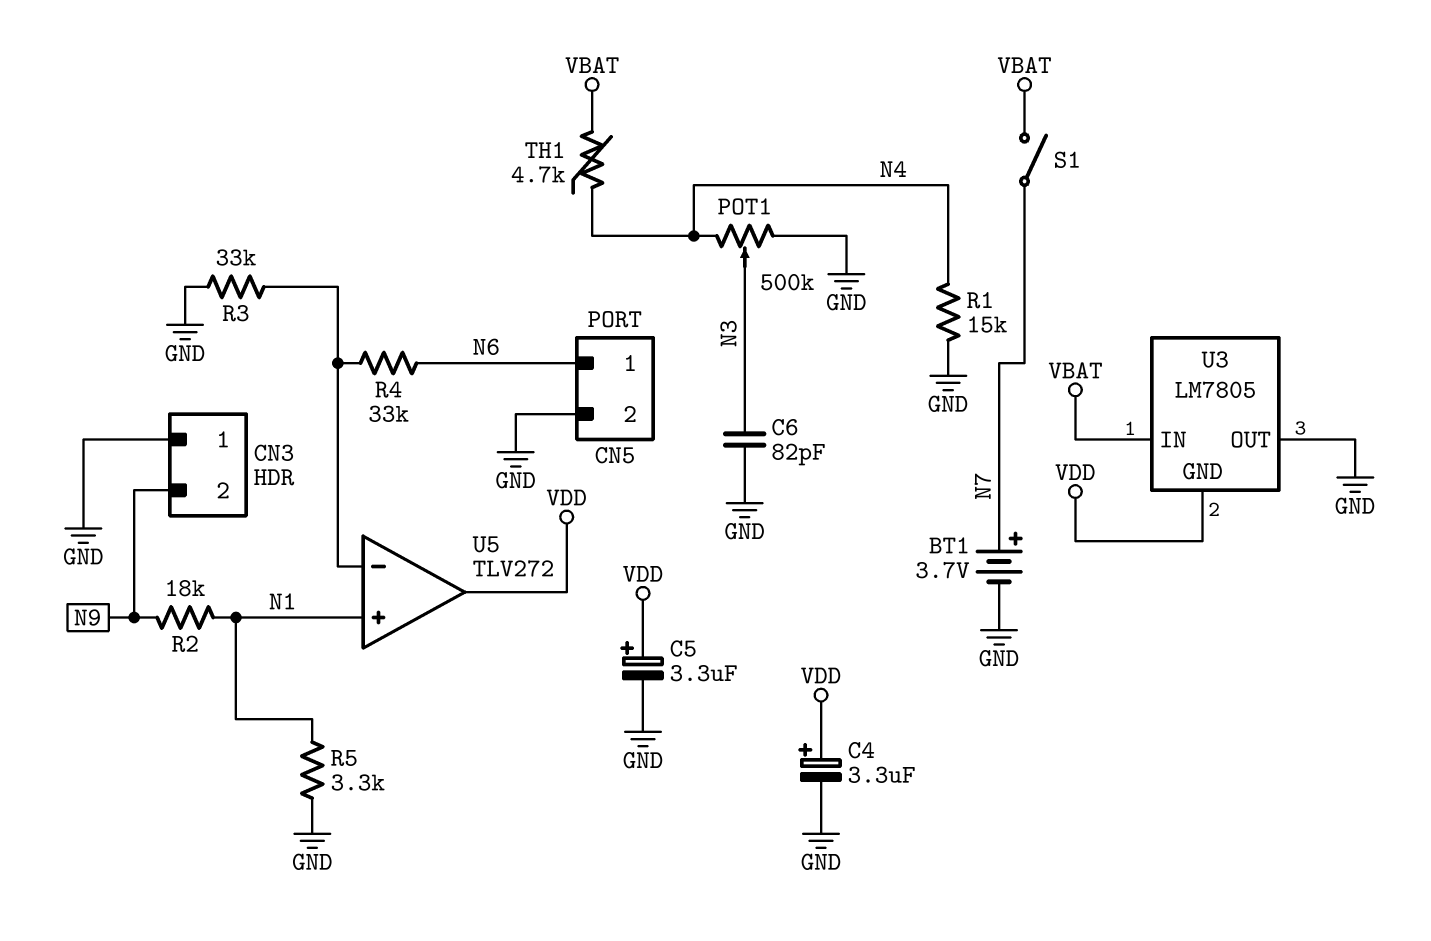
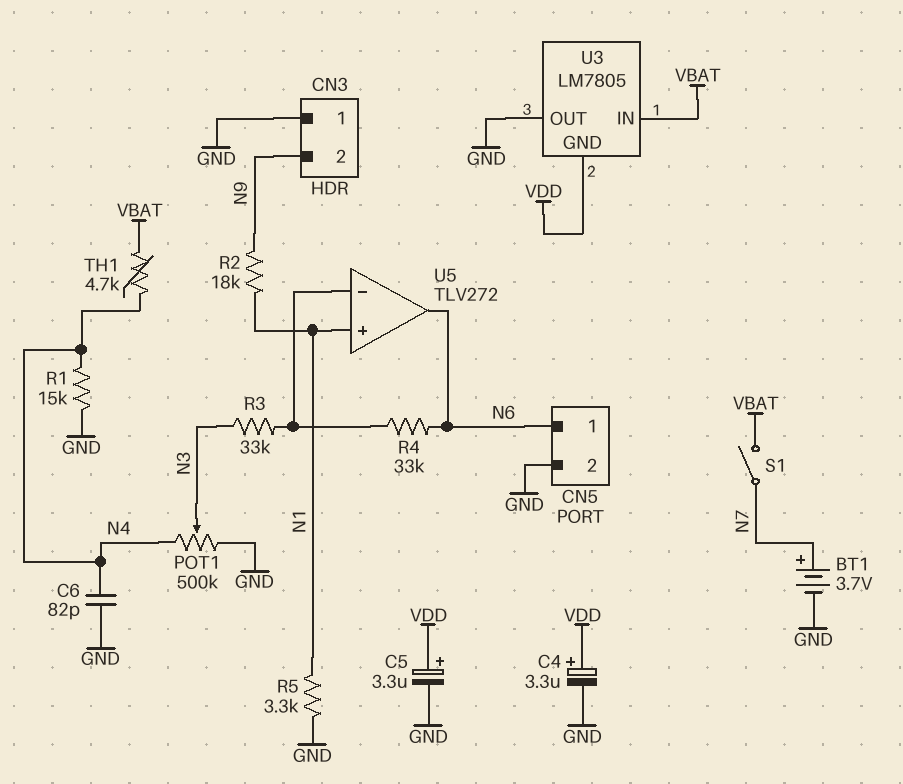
C6: 82pF (GND, N3) -> 82pF (GND, N4)
R3: 33k (GND, U5/in-) -> 33k (N3, U5/in-)
U5 pin out: VDD -> N6

